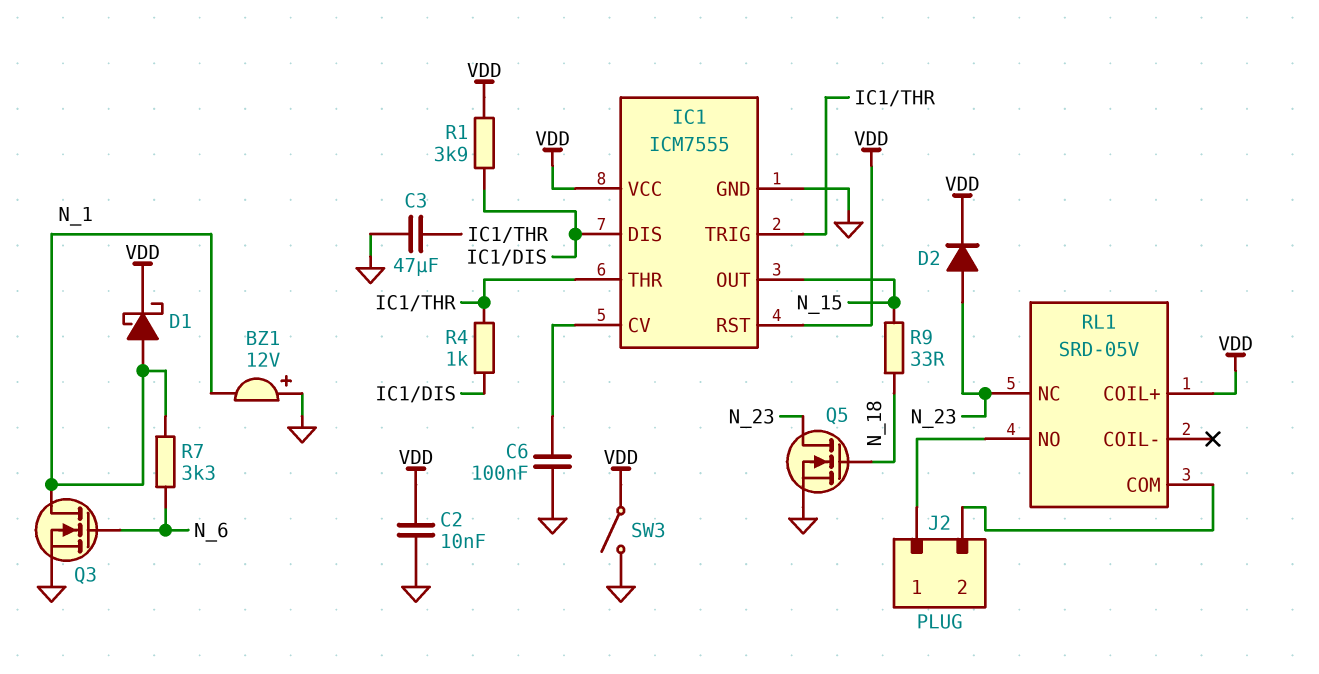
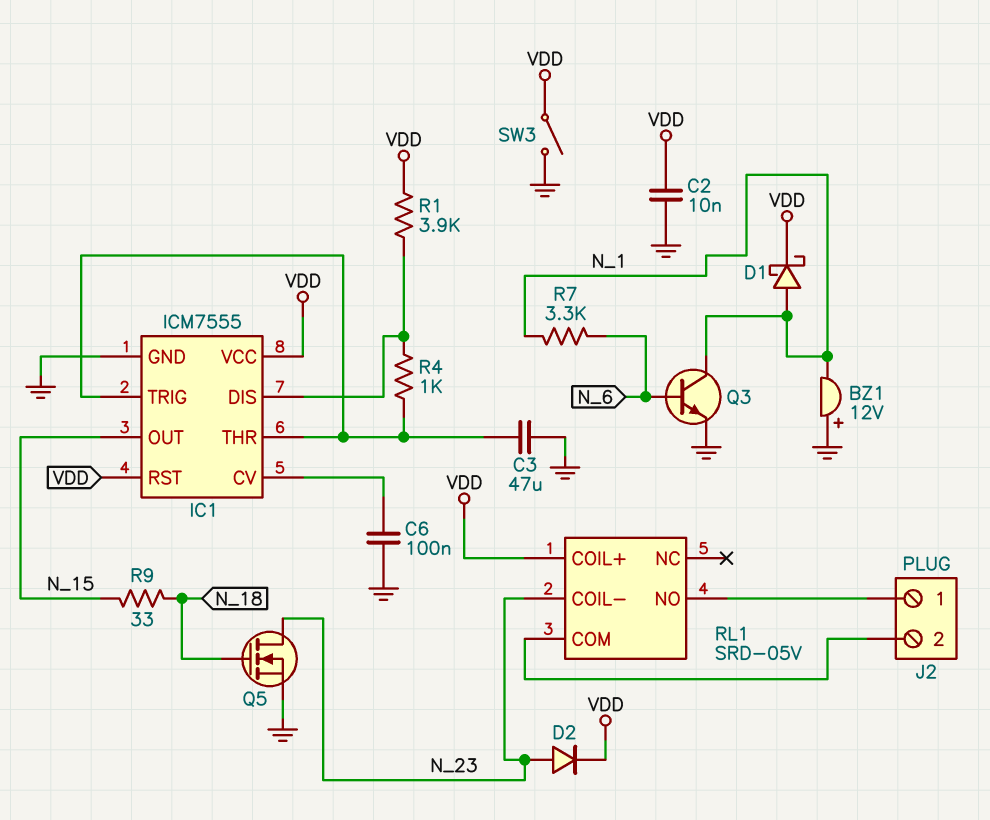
Q3: NMOS (G N_6, D N_1, S GND) -> NPN (B N_6, C N_1, E GND)
RL1 pin COIL-: none -> N_23
RL1 pin NC: N_23 -> none

